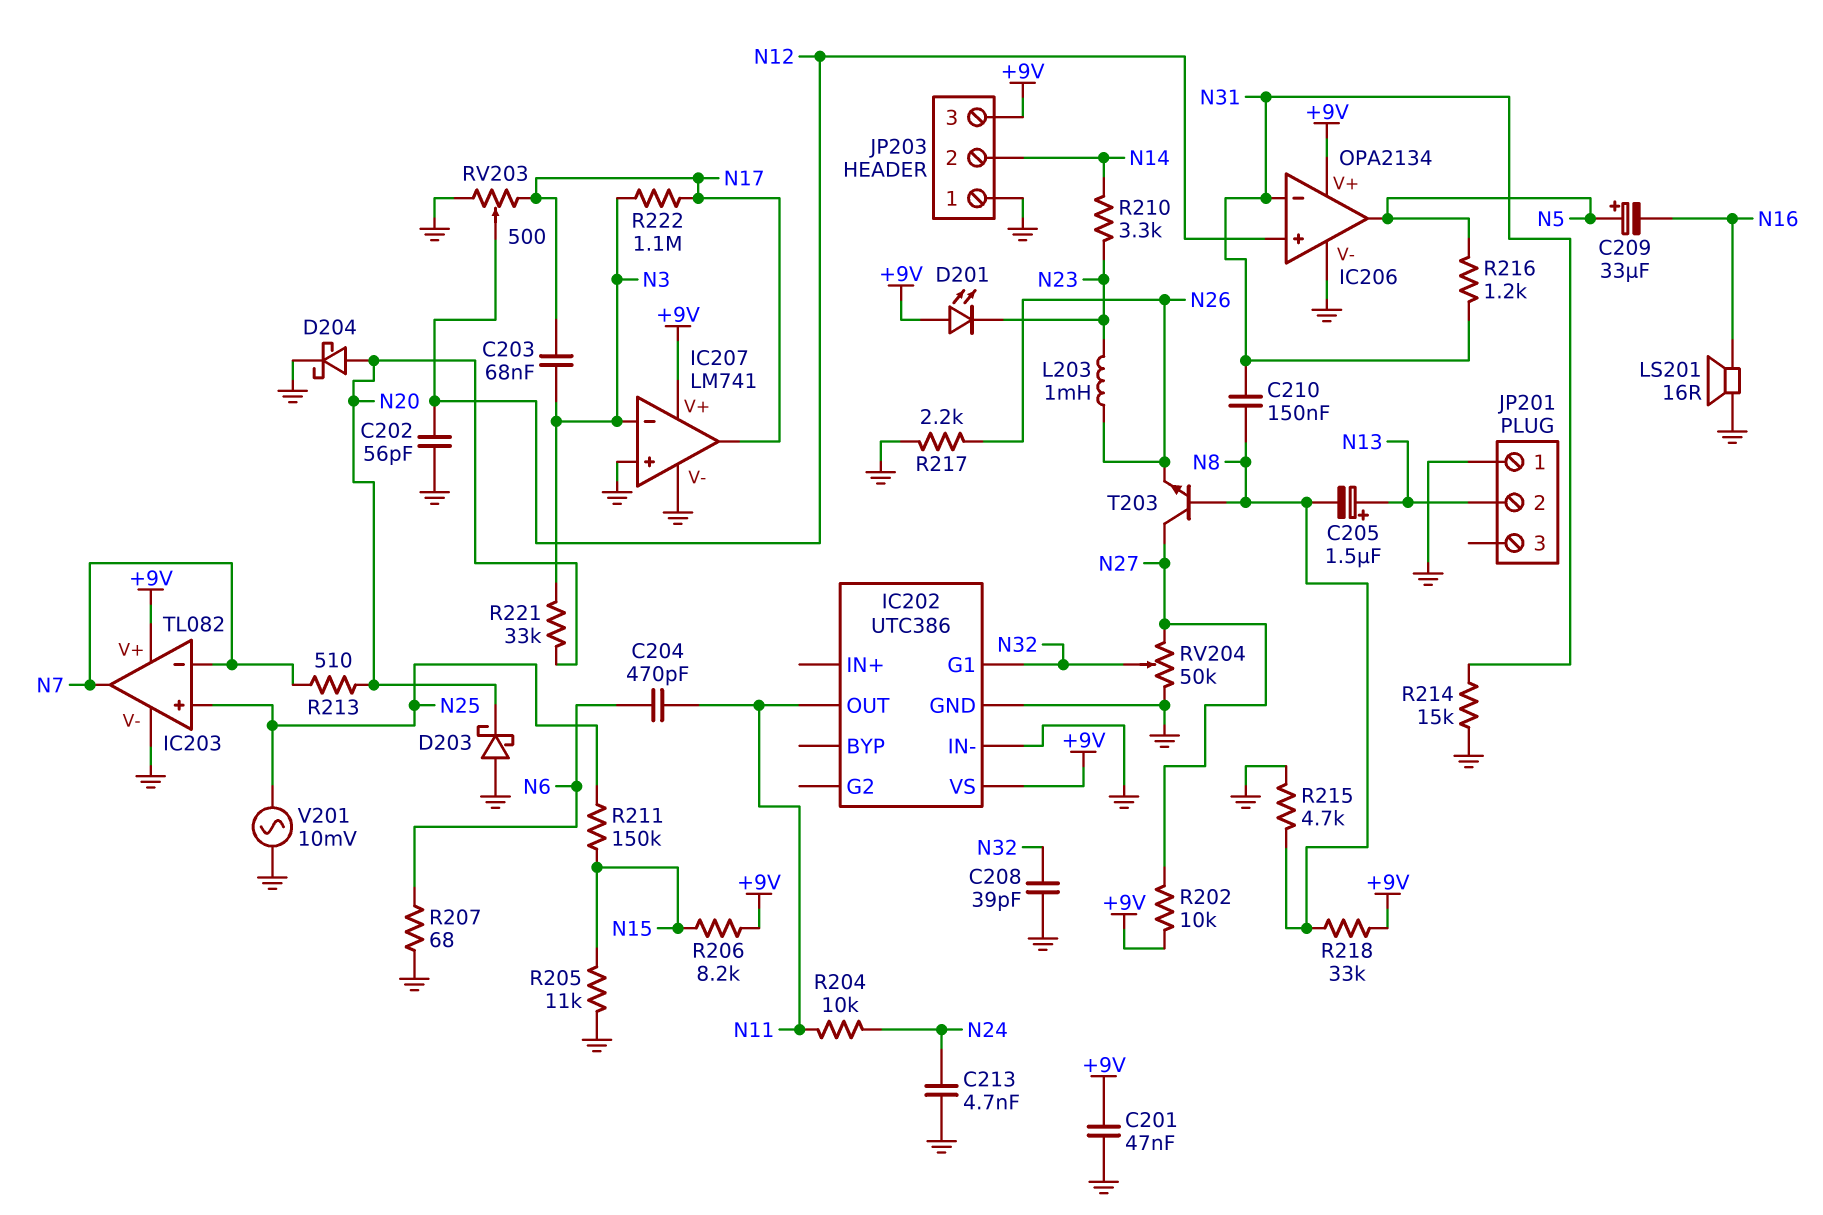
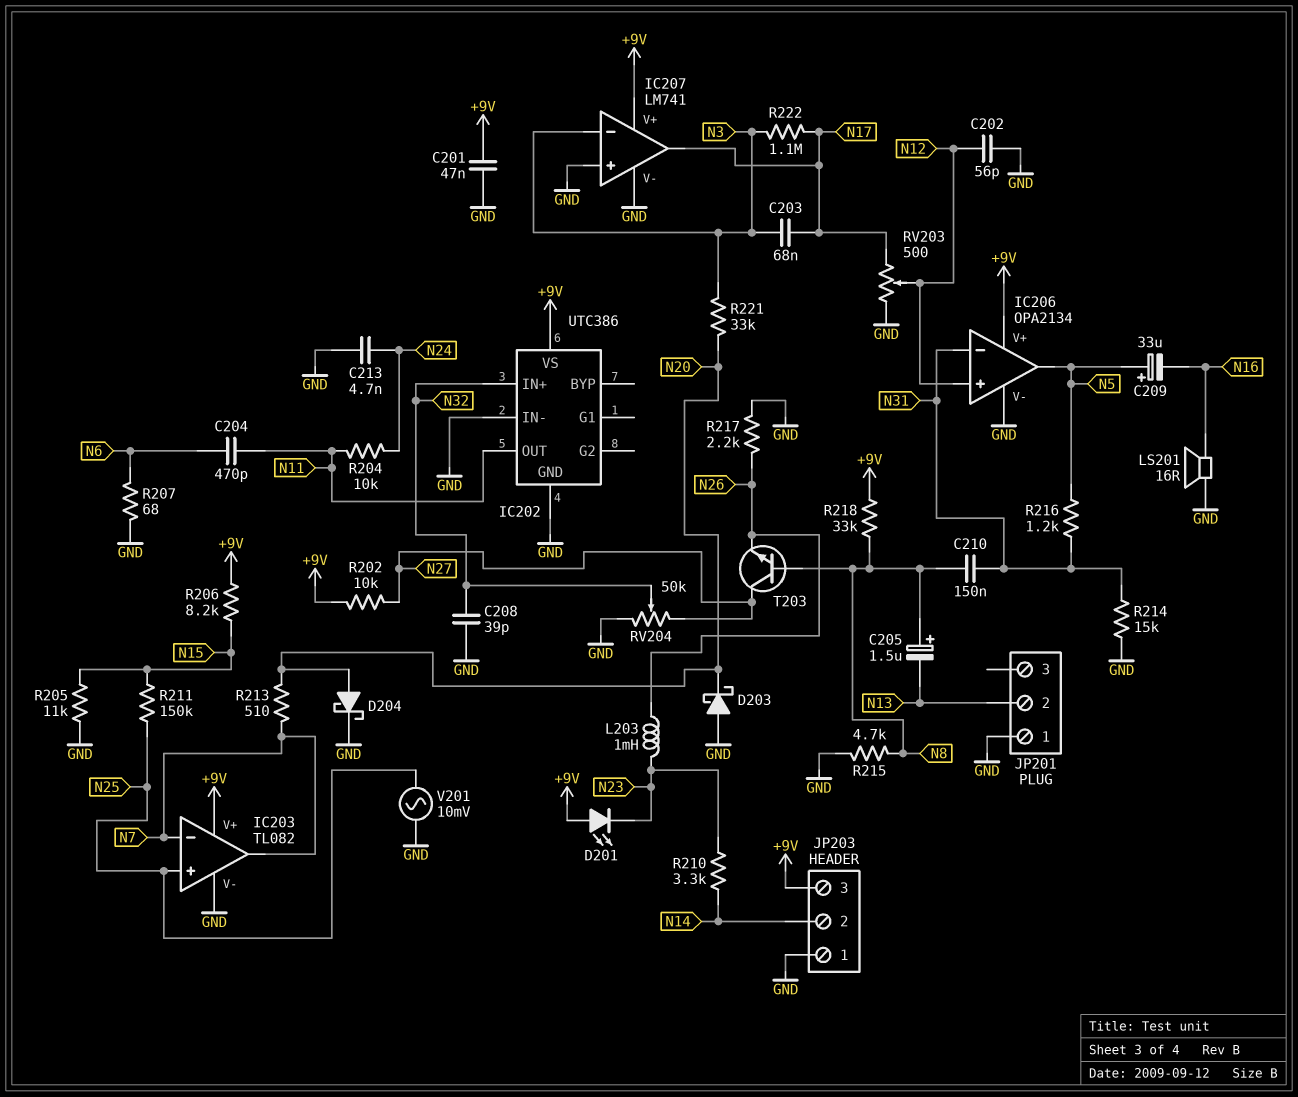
C205: 1.5uF (plus N13, minus N8) -> 1.5uF (plus N8, minus N13)
IC202 pin G1: N32 -> none
IC202 pin IN+: none -> N32

